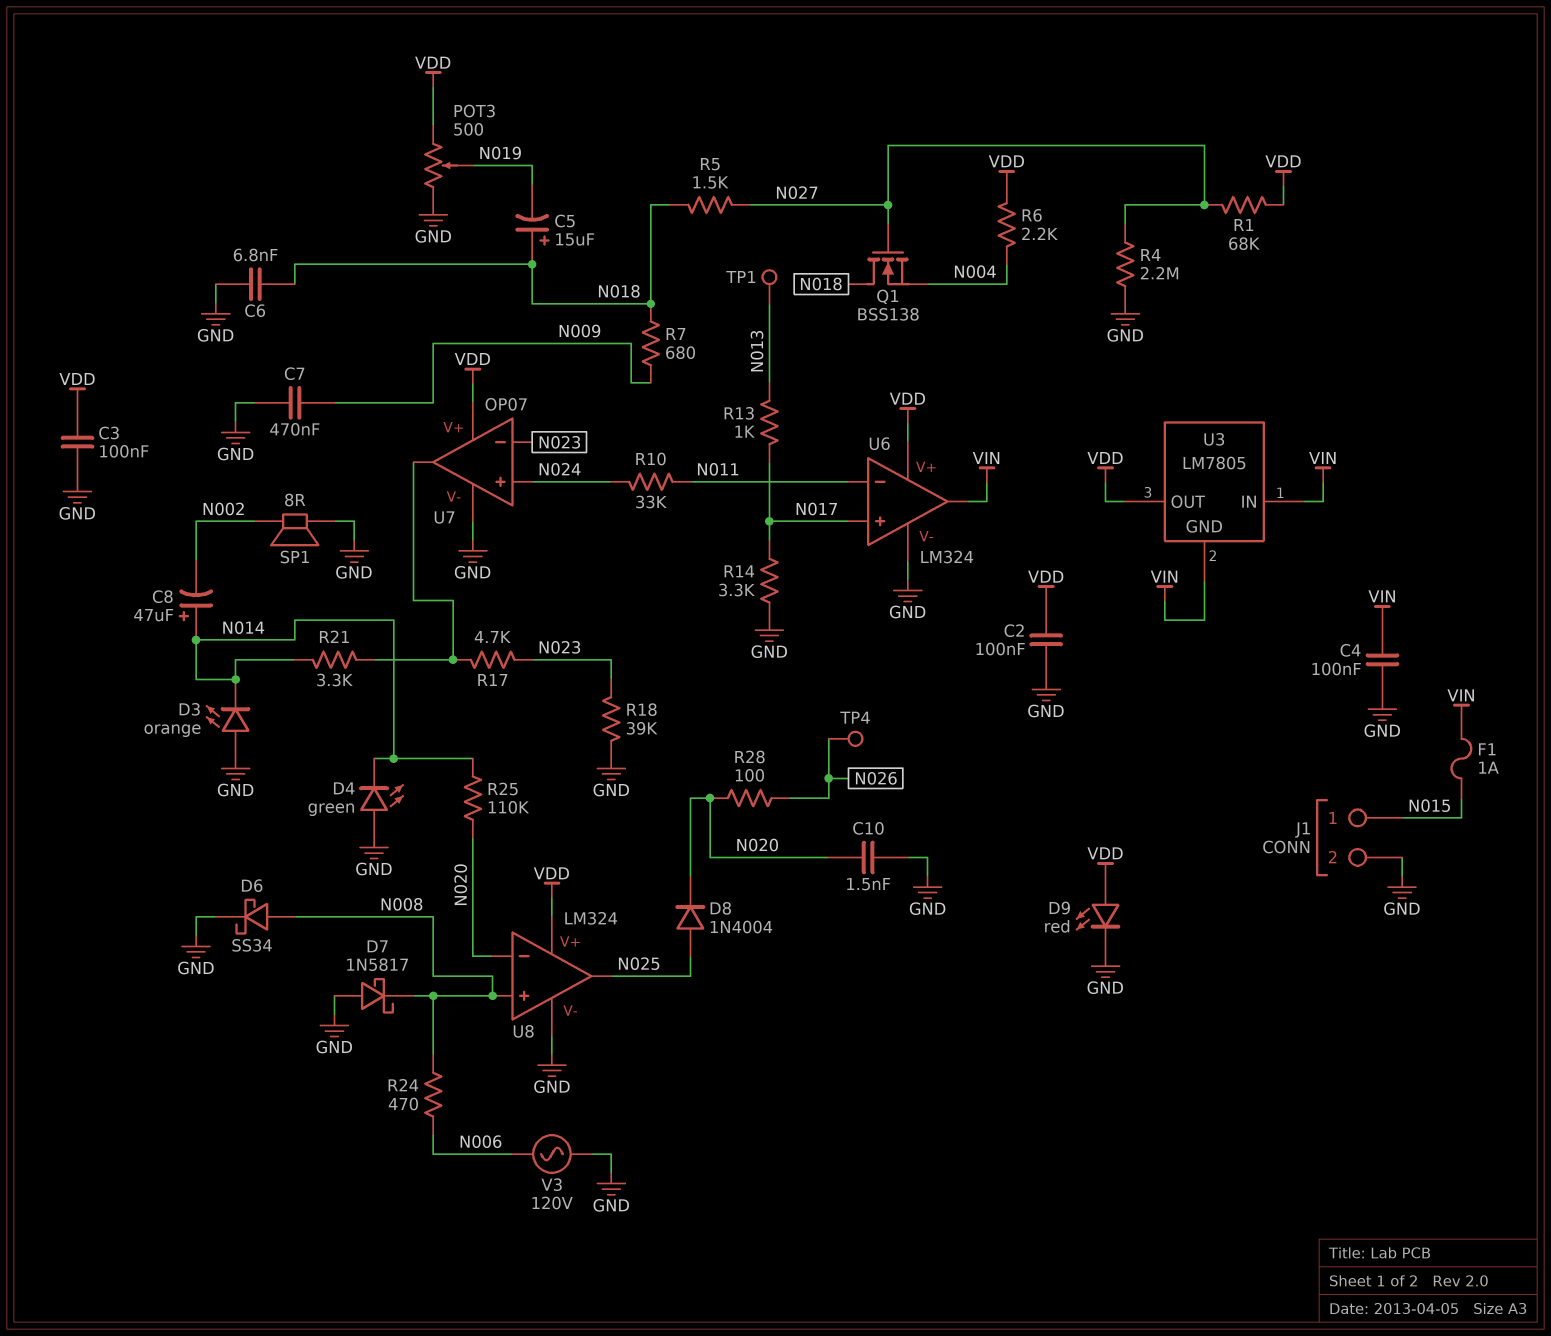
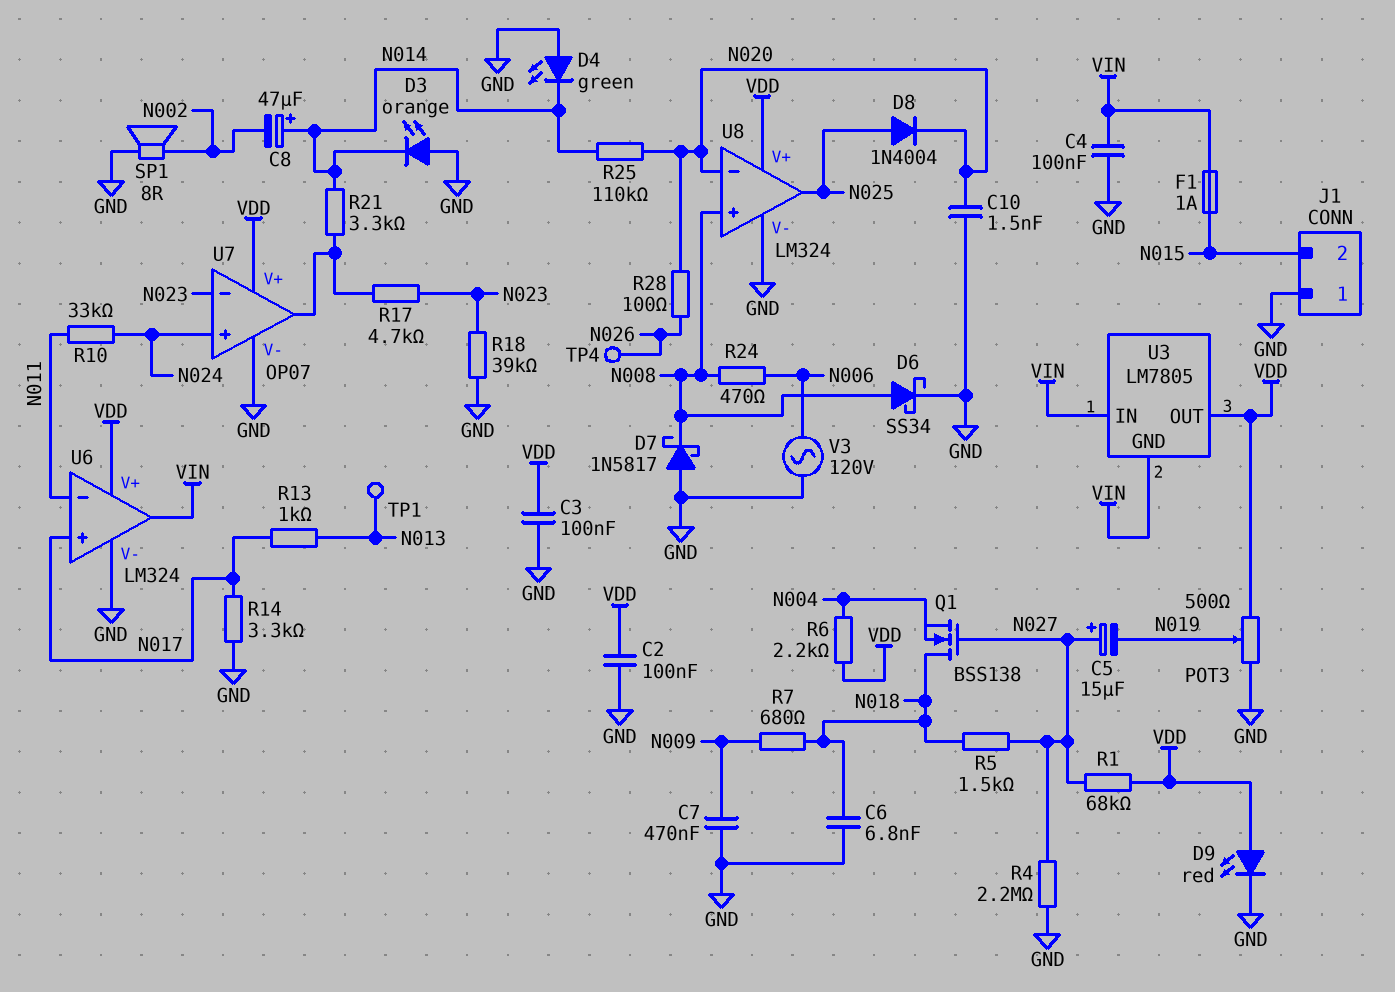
C5: 15uF (plus N018, minus N019) -> 15uF (plus N027, minus N019)
J1 pin 1: N015 -> GND
J1 pin 2: GND -> N015

